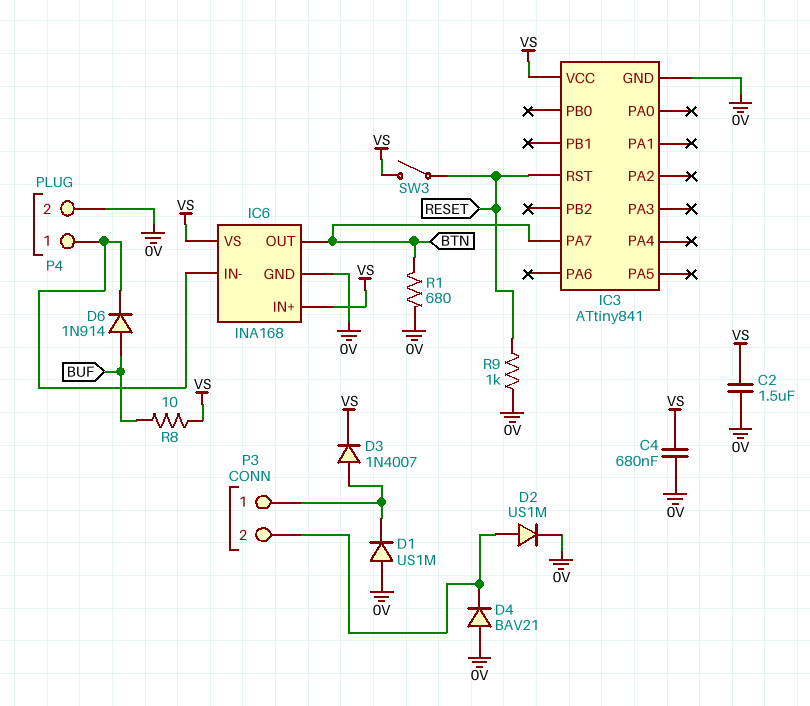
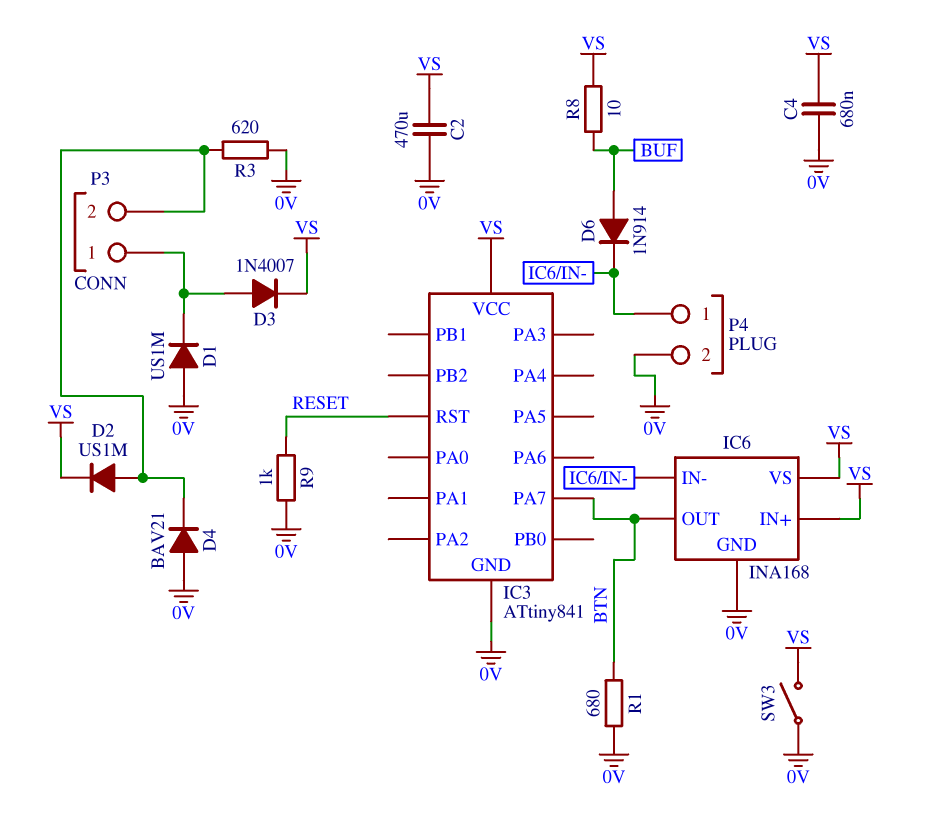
C2: 1.5uF (0V, VS) -> 470uF (0V, VS)
D2: diode US1M (A P3/2, K 0V) -> diode US1M (A P3/2, K VS)
R3: none -> 620 (0V, P3/2)
SW3: switch (RESET, VS) -> switch (0V, VS)

